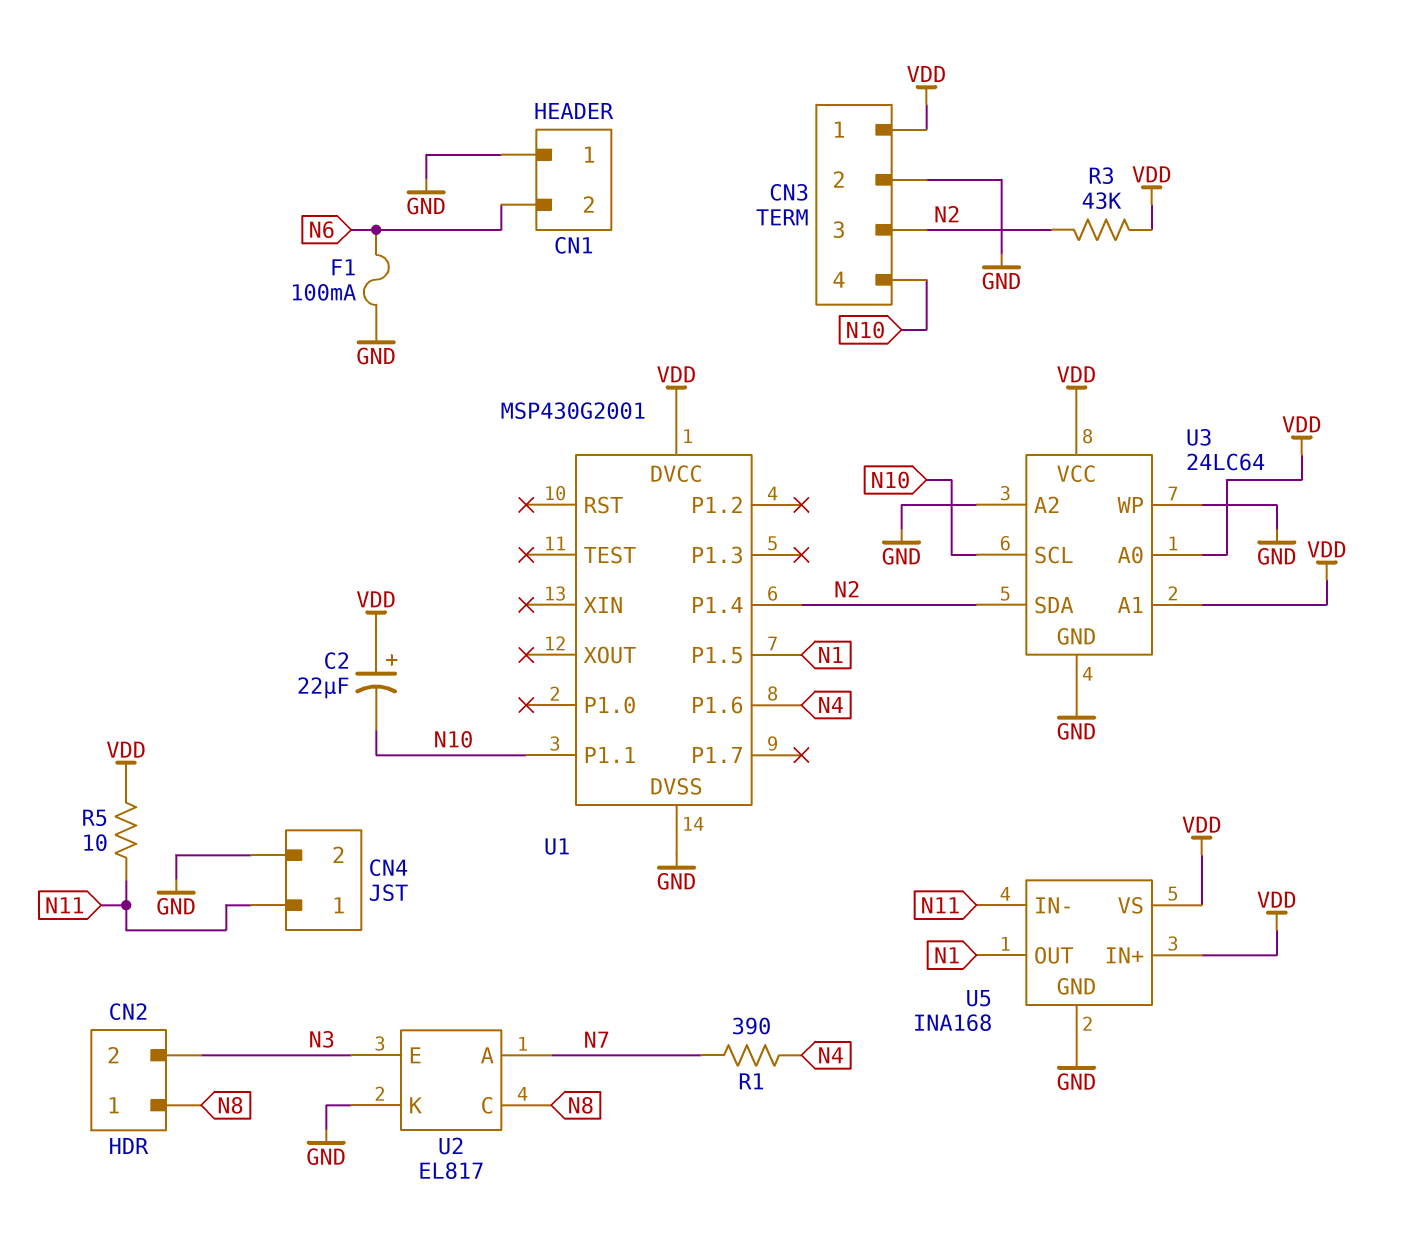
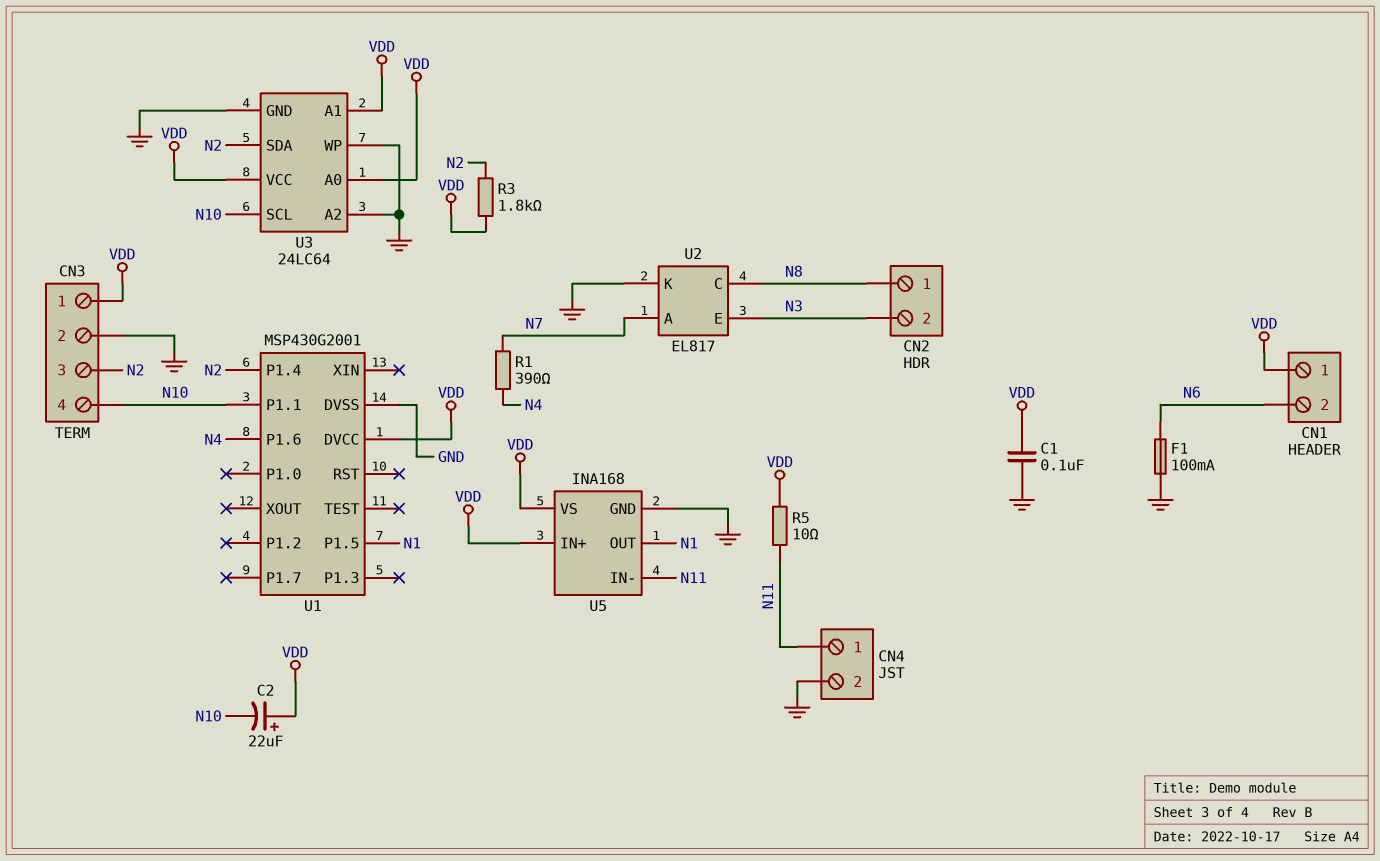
C1: none -> 100nF (GND, VDD)
CN1 pin 1: GND -> VDD
R3: 43k (N2, VDD) -> 1.8k (N2, VDD)

